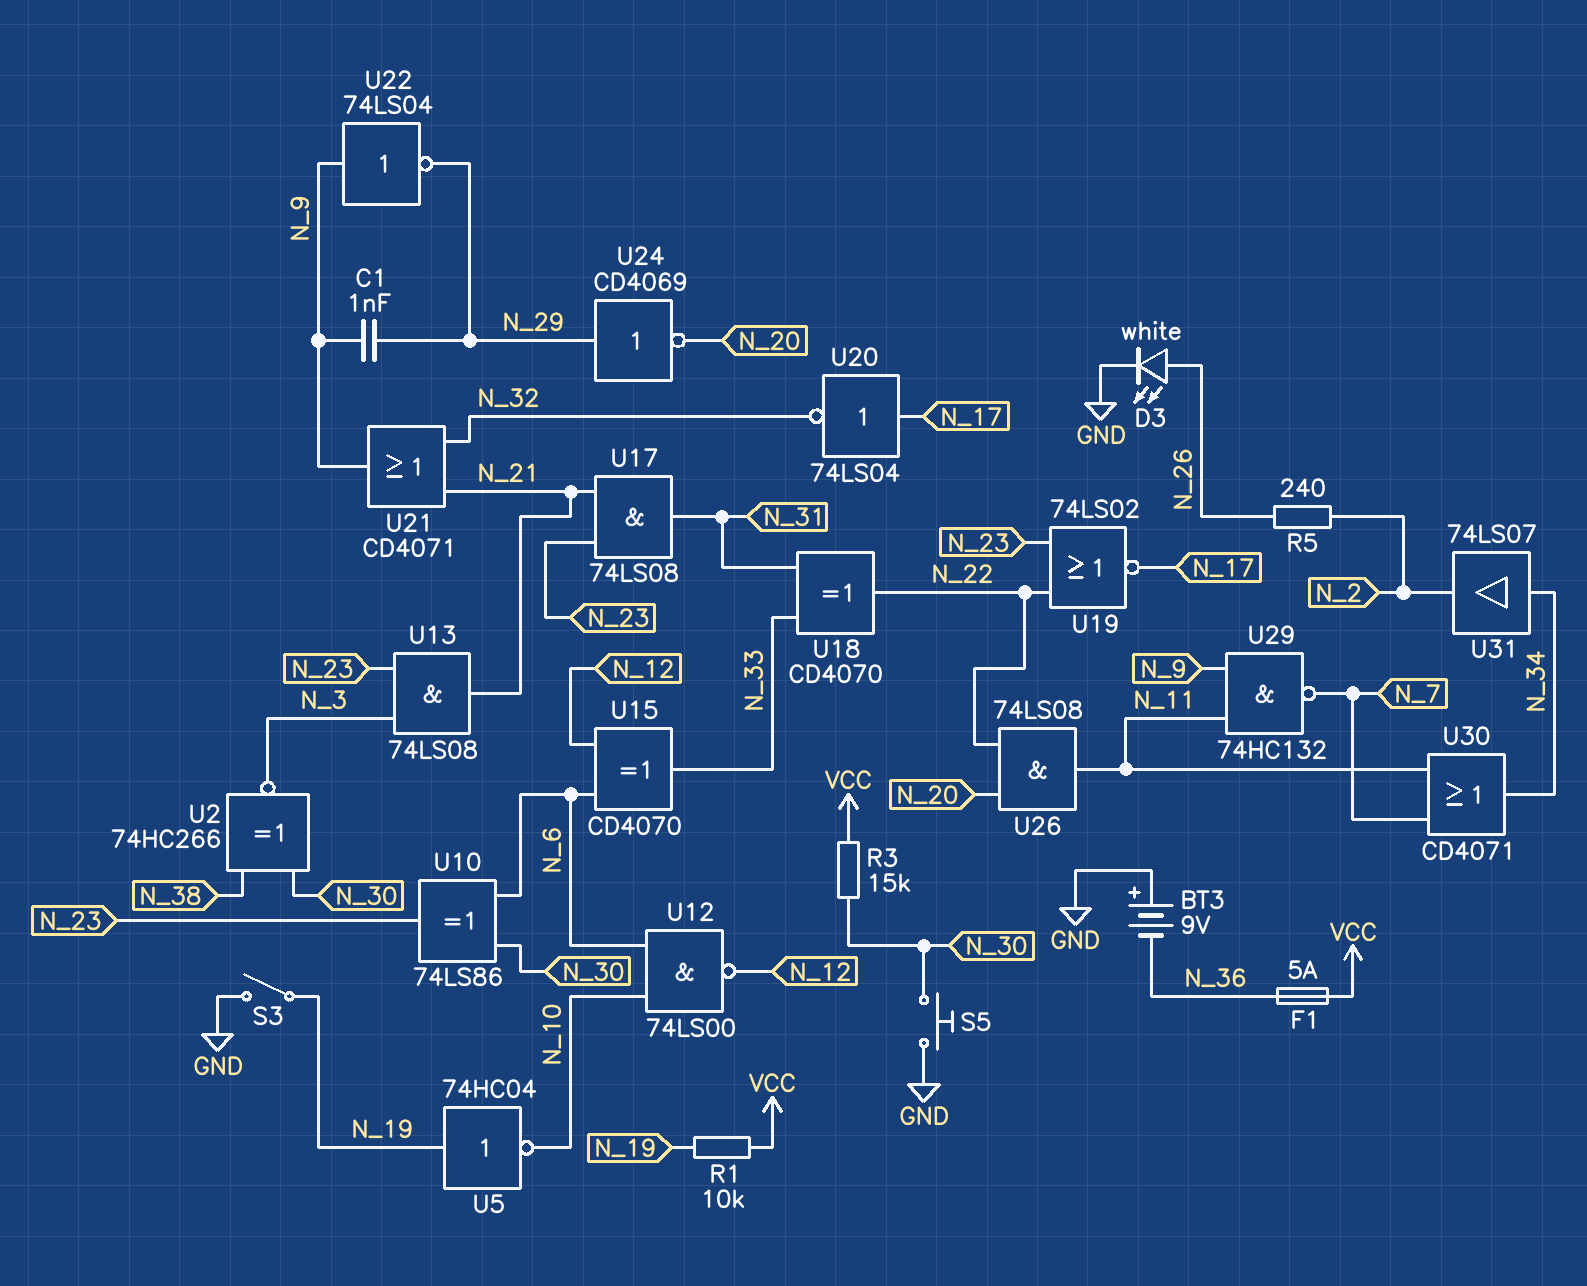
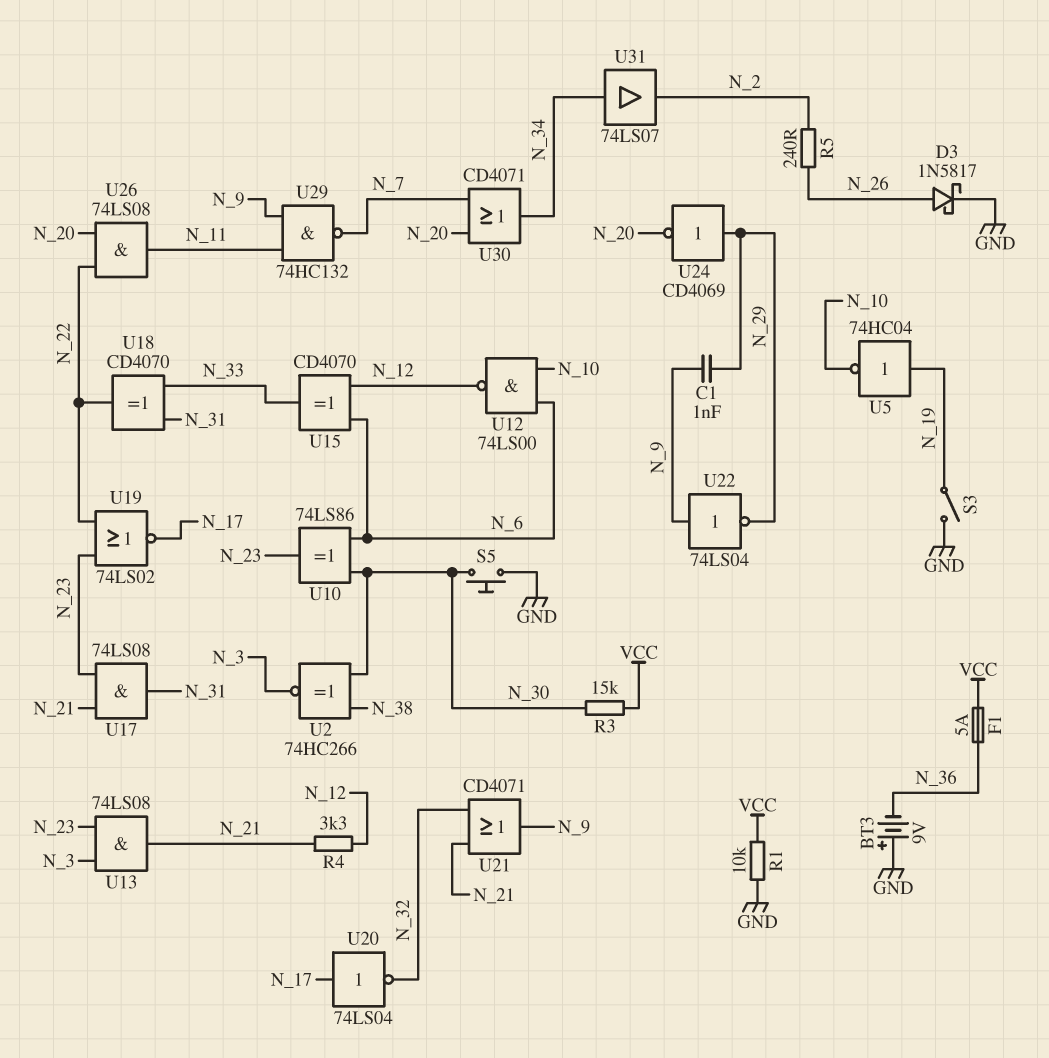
D3: LED white (A N_26, K GND) -> schottky 1N5817 (A N_26, K GND)
R1: 10k (N_19, VCC) -> 10k (GND, VCC)
R4: none -> 3.3k (N_12, N_21)
U30: OR CD4071 (in N_7, in N_11, out N_34) -> OR CD4071 (in N_7, in N_20, out N_34)

